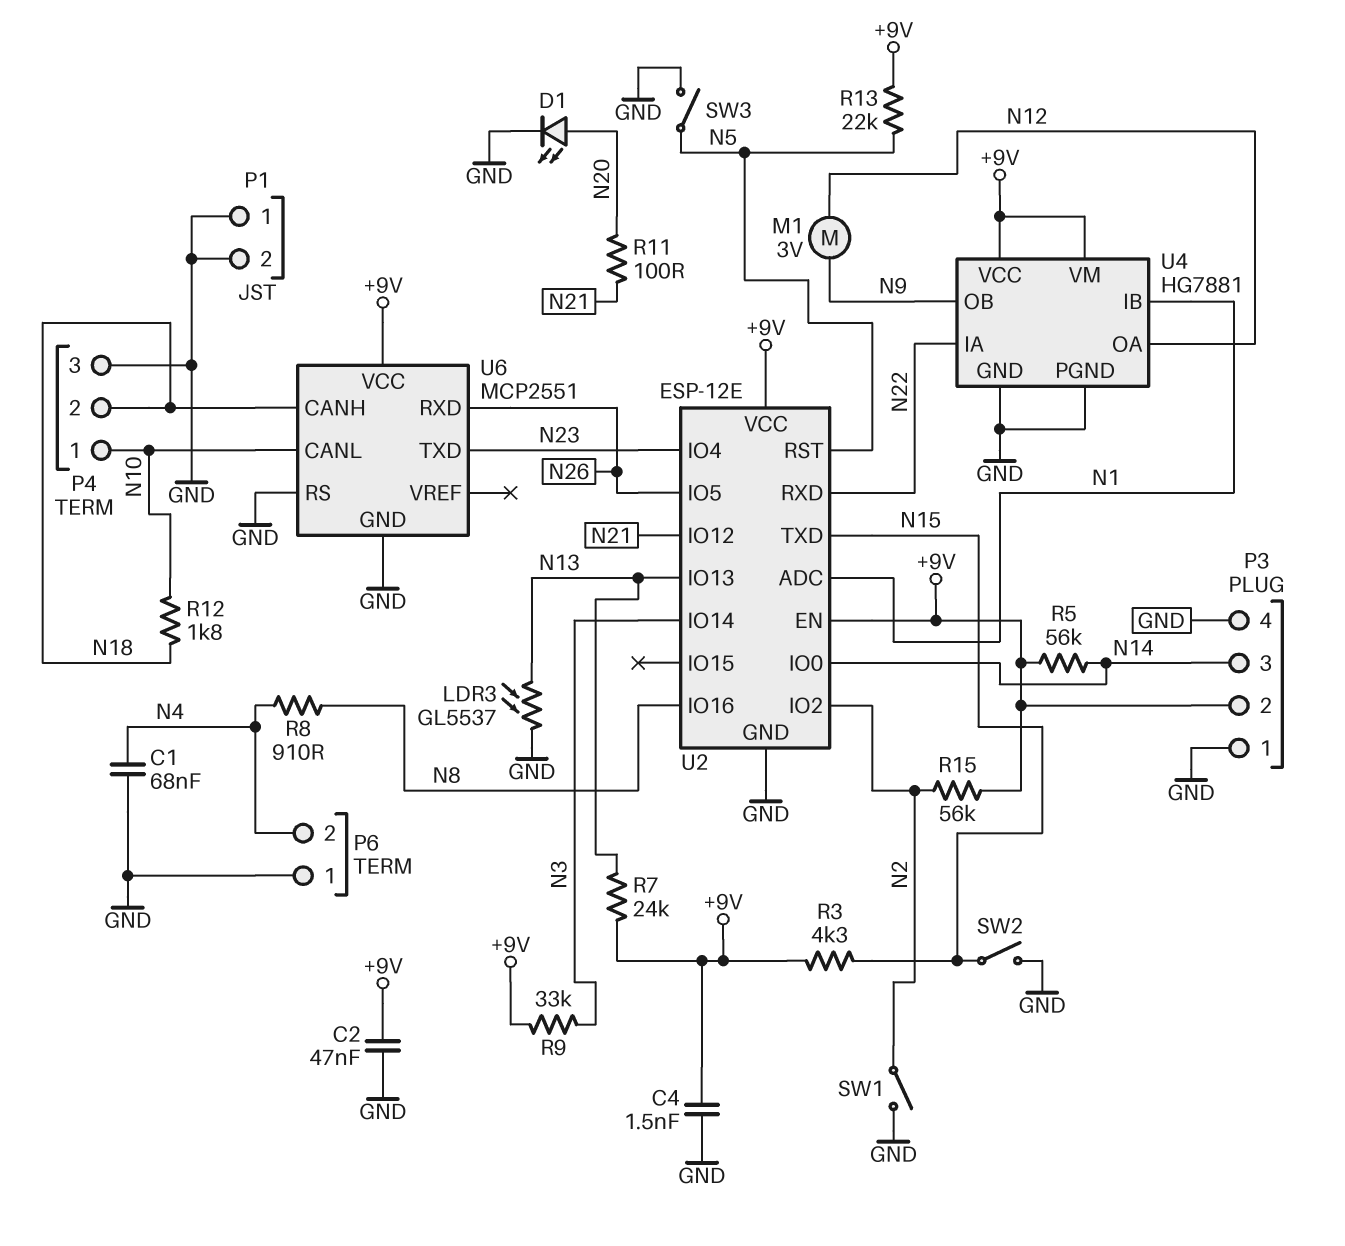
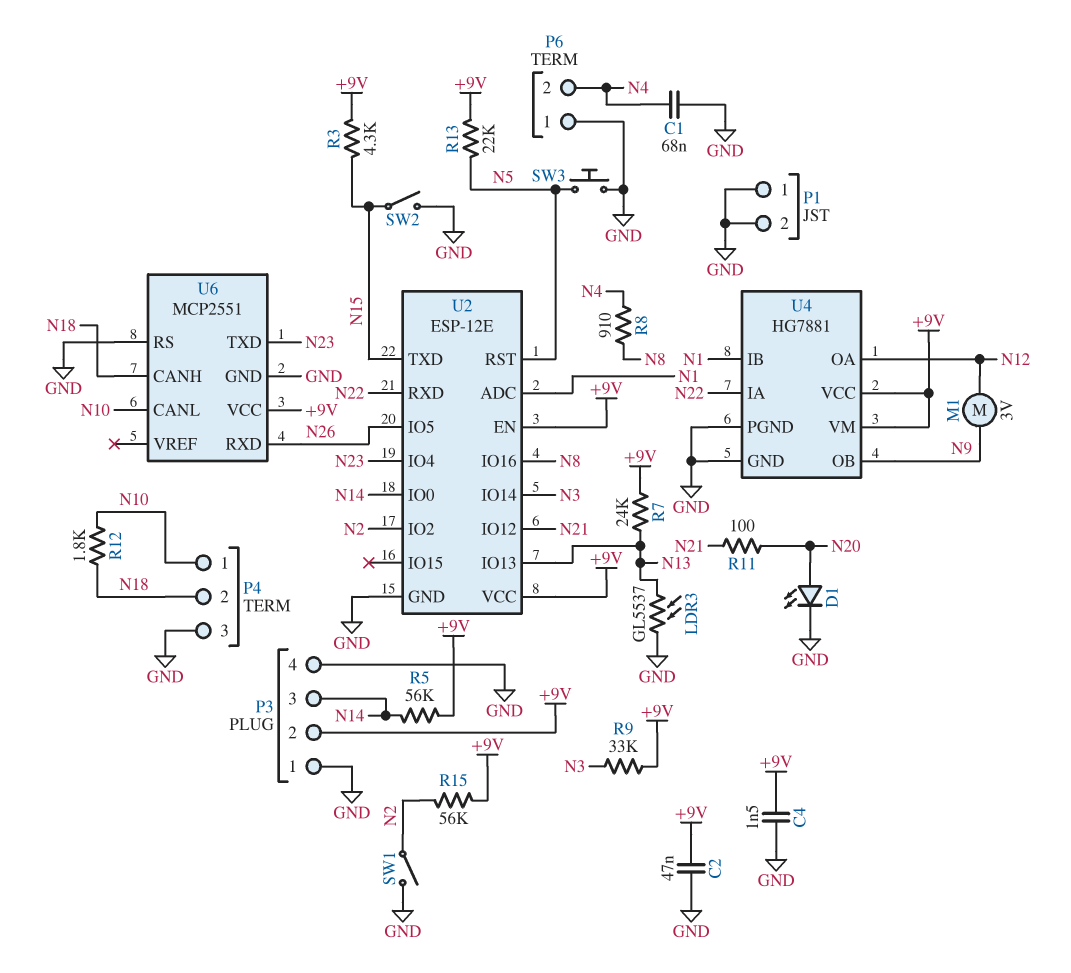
SW3: switch (GND, N5) -> button (GND, N5)

